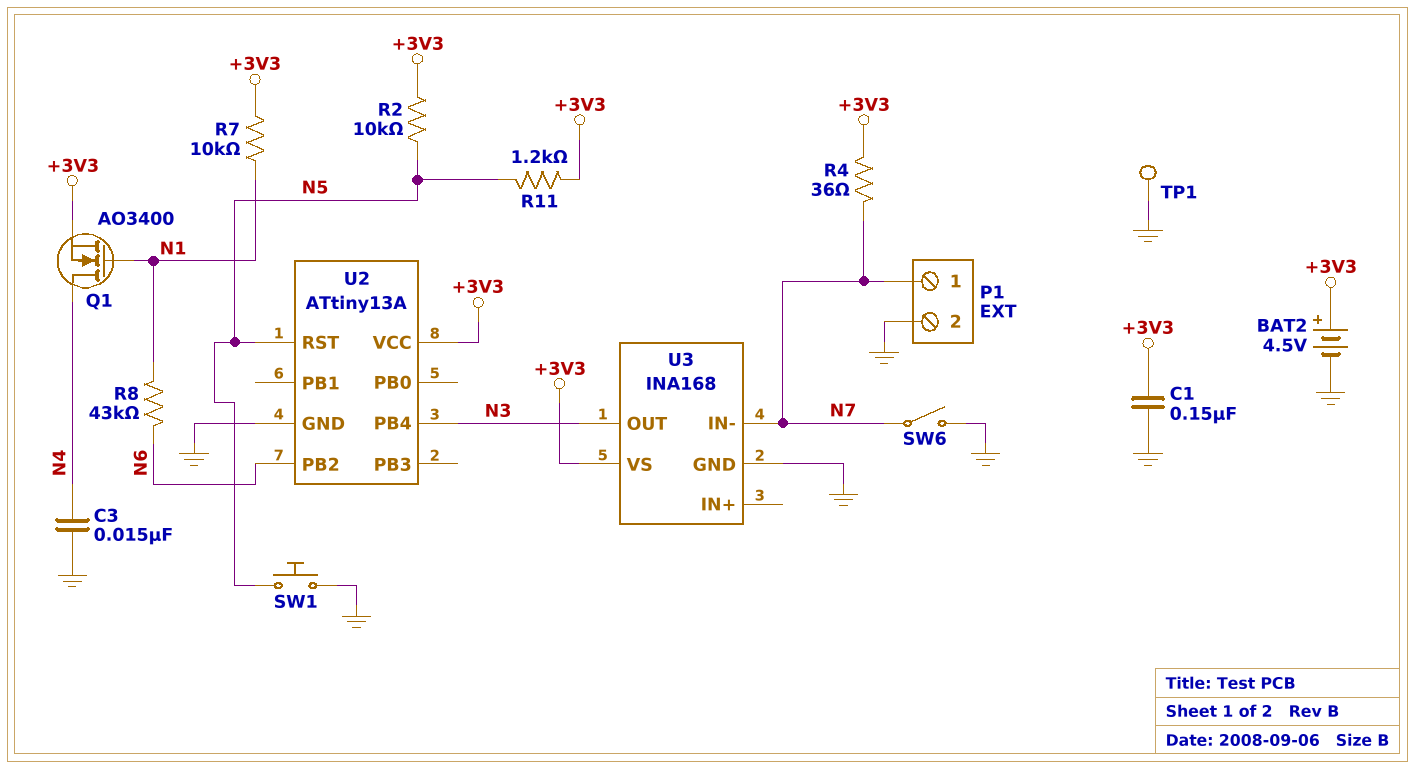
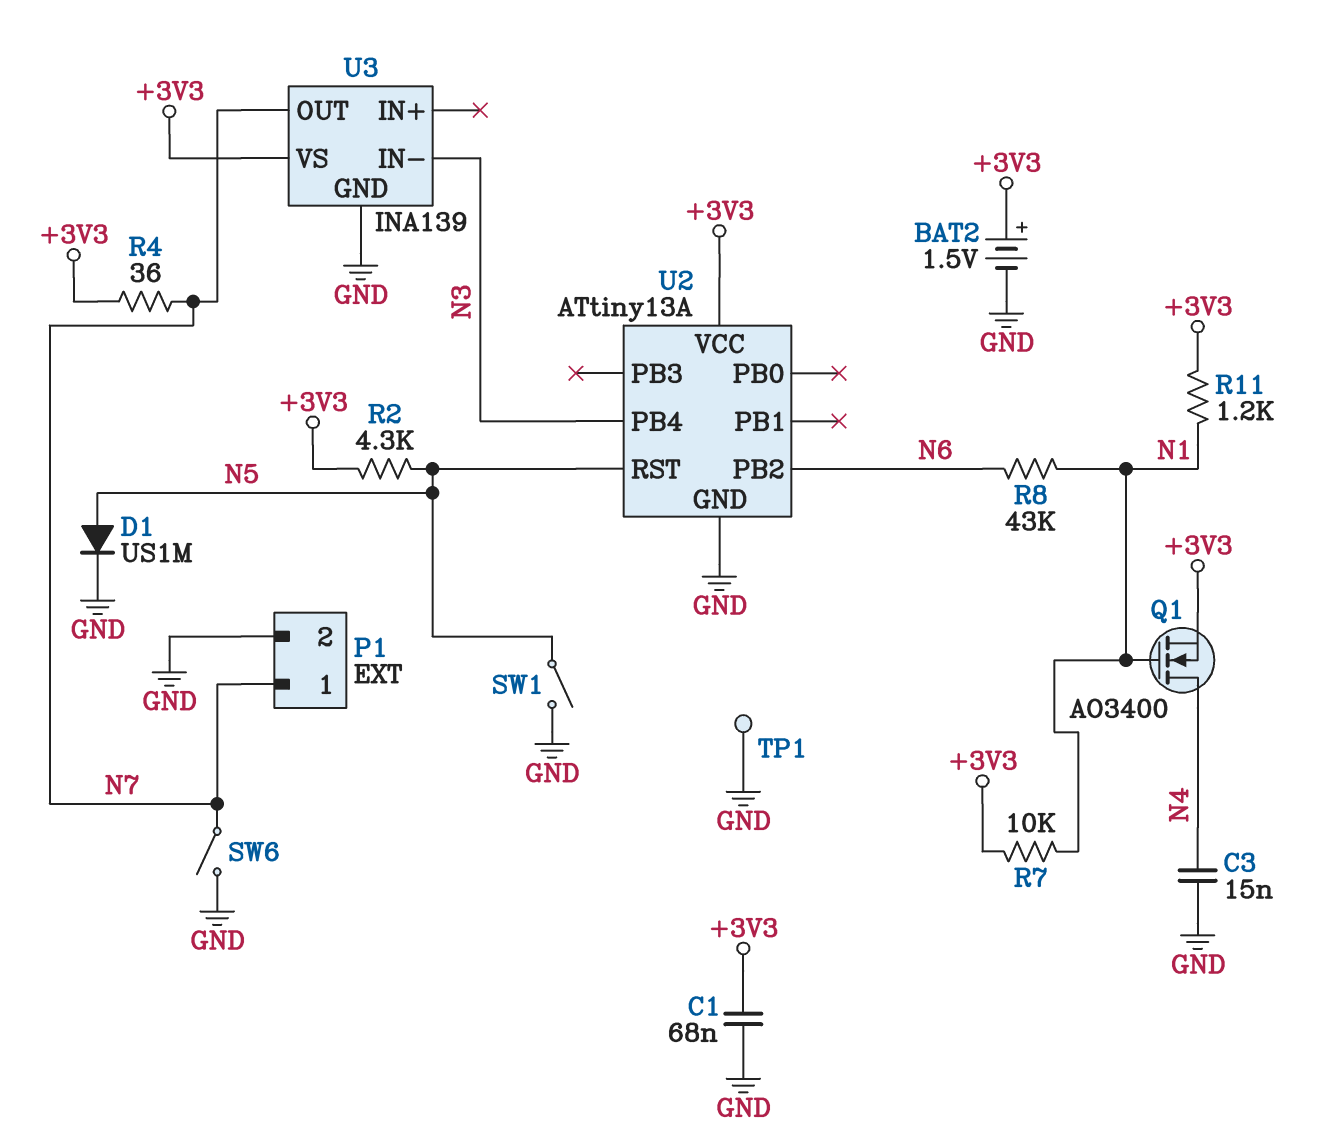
BAT2: 4.5V (plus +3V3, minus GND) -> 1.5V (plus +3V3, minus GND)
C1: 150nF (+3V3, GND) -> 68nF (+3V3, GND)
D1: none -> diode US1M (A N5, K GND)
R2: 10k (+3V3, N5) -> 4.3k (+3V3, N5)
R11: 1.2k (+3V3, N5) -> 1.2k (+3V3, N1)
SW1: button (GND, N5) -> switch (GND, N5)
U3: INA168 -> INA139
U3 pin IN-: N7 -> N3
U3 pin OUT: N3 -> N7

